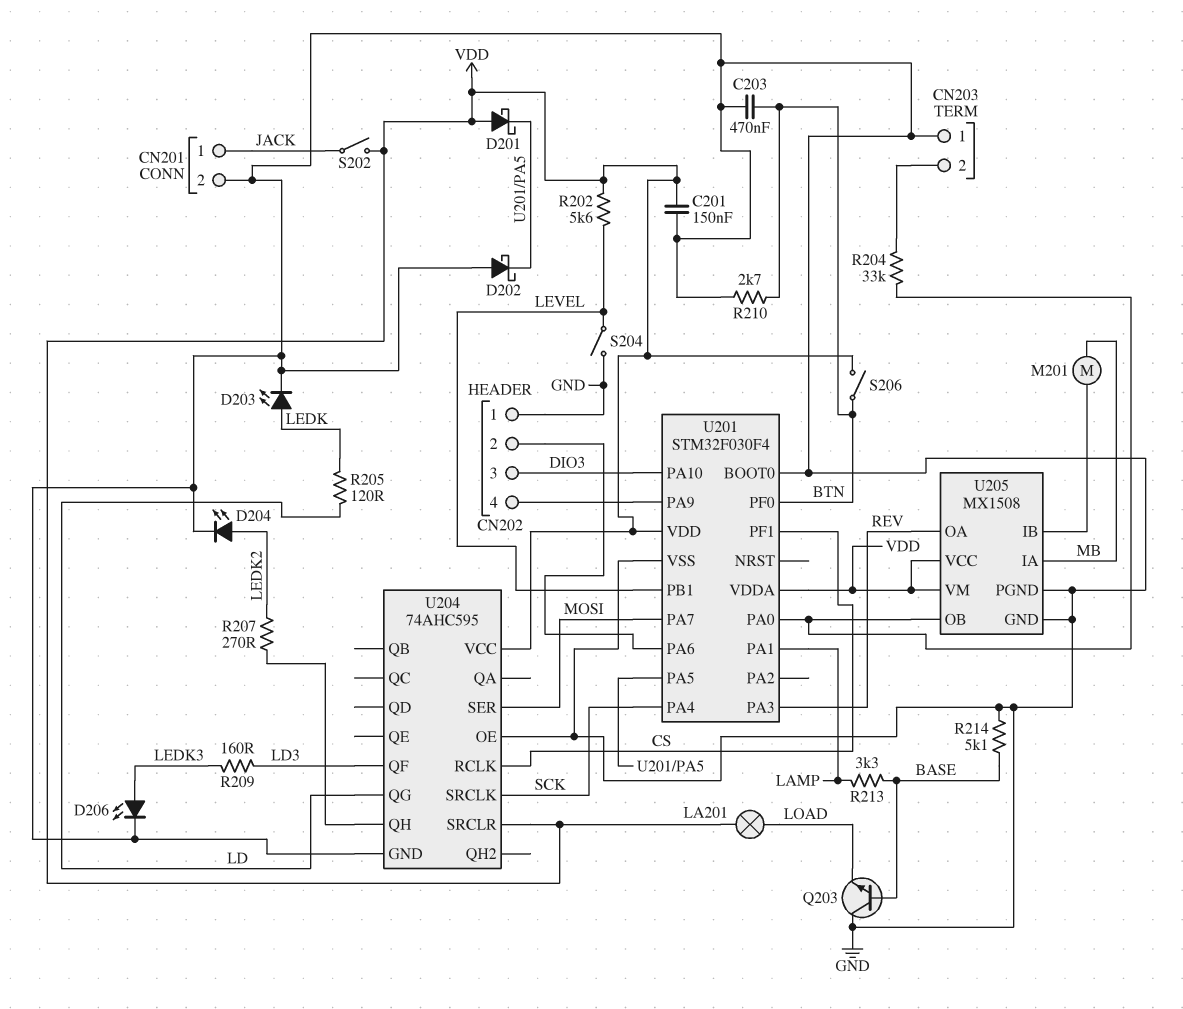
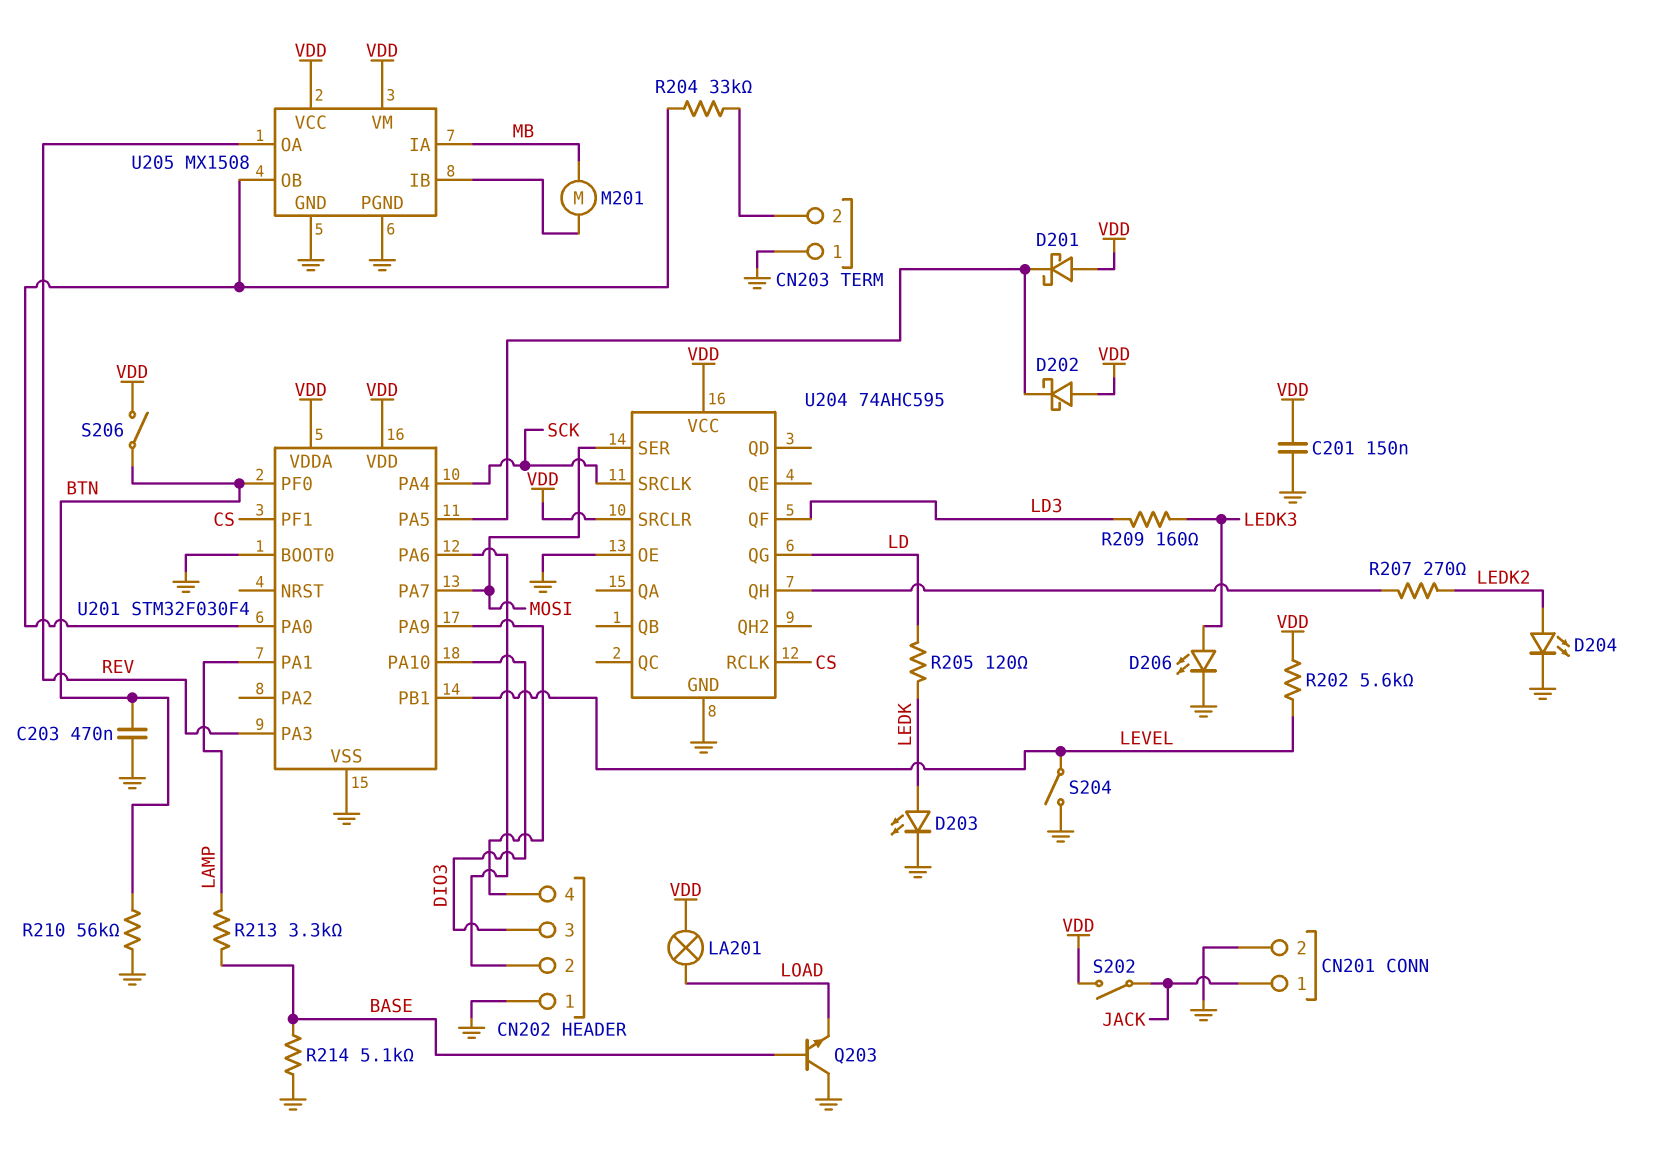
D202: schottky (A GND, K U201/PA5) -> schottky (A VDD, K U201/PA5)
R210: 2.7k (BTN, GND) -> 56k (BTN, GND)

